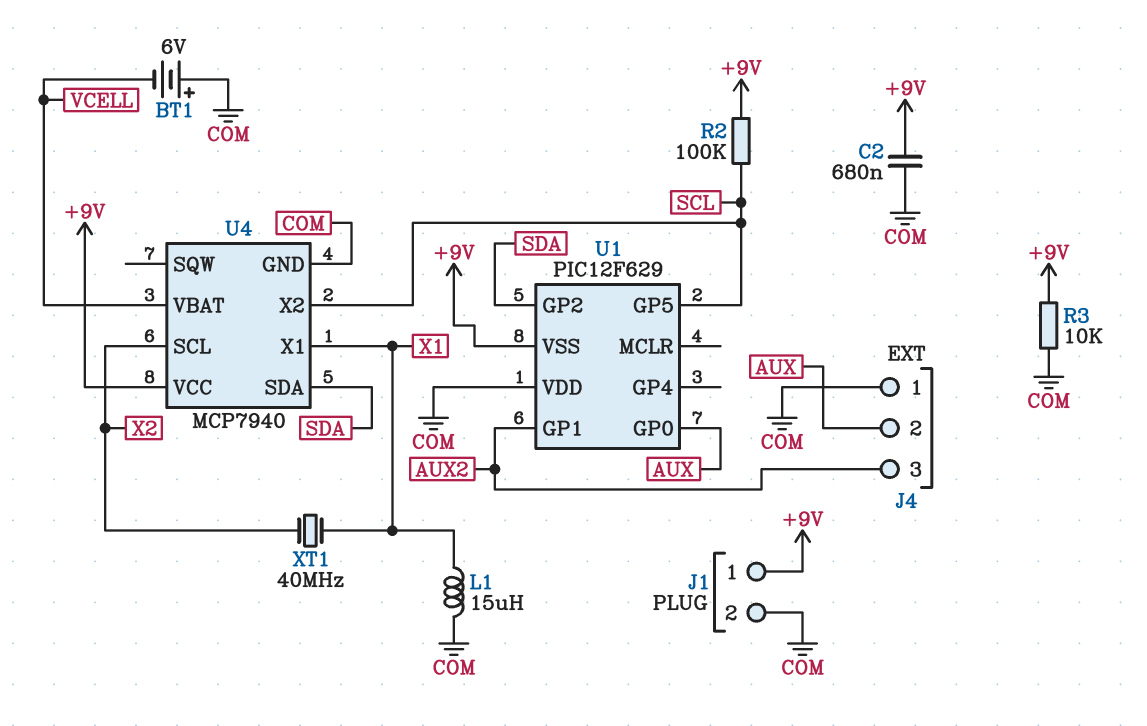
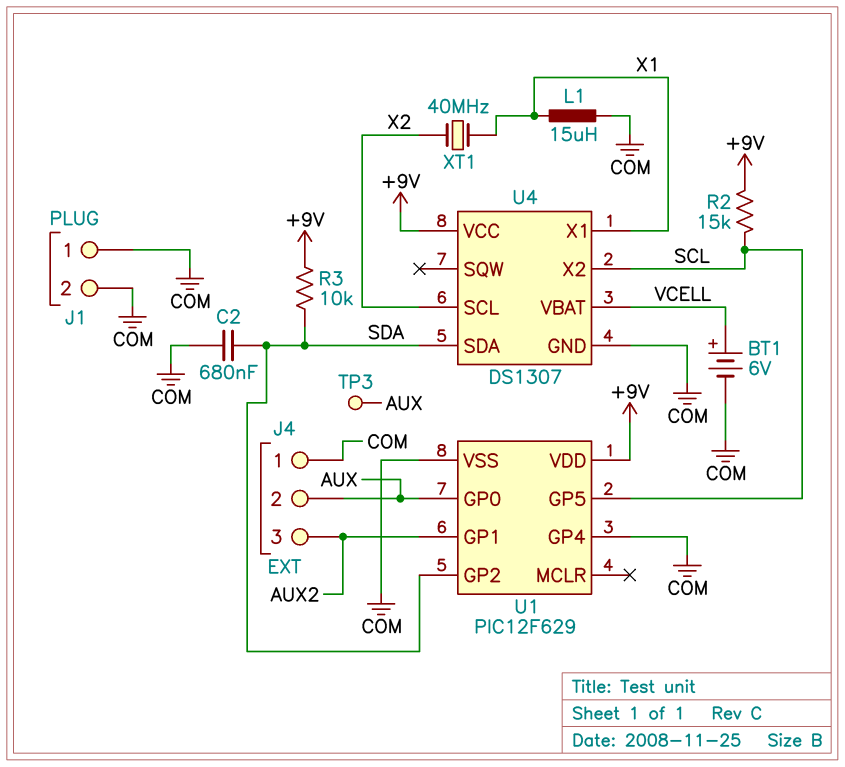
BT1: 6V (plus COM, minus VCELL) -> 6V (plus VCELL, minus COM)
C2: 680nF (+9V, COM) -> 680nF (COM, SDA)
J1 pin 1: +9V -> COM
R2: 100k (+9V, SCL) -> 15k (+9V, SCL)
R3: 10k (+9V, COM) -> 10k (+9V, SDA)
TP3: none -> test point (AUX)
U1 pin GP4: none -> COM
U1 pin VDD: COM -> +9V
U1 pin VSS: +9V -> COM
U4: MCP7940 -> DS1307

